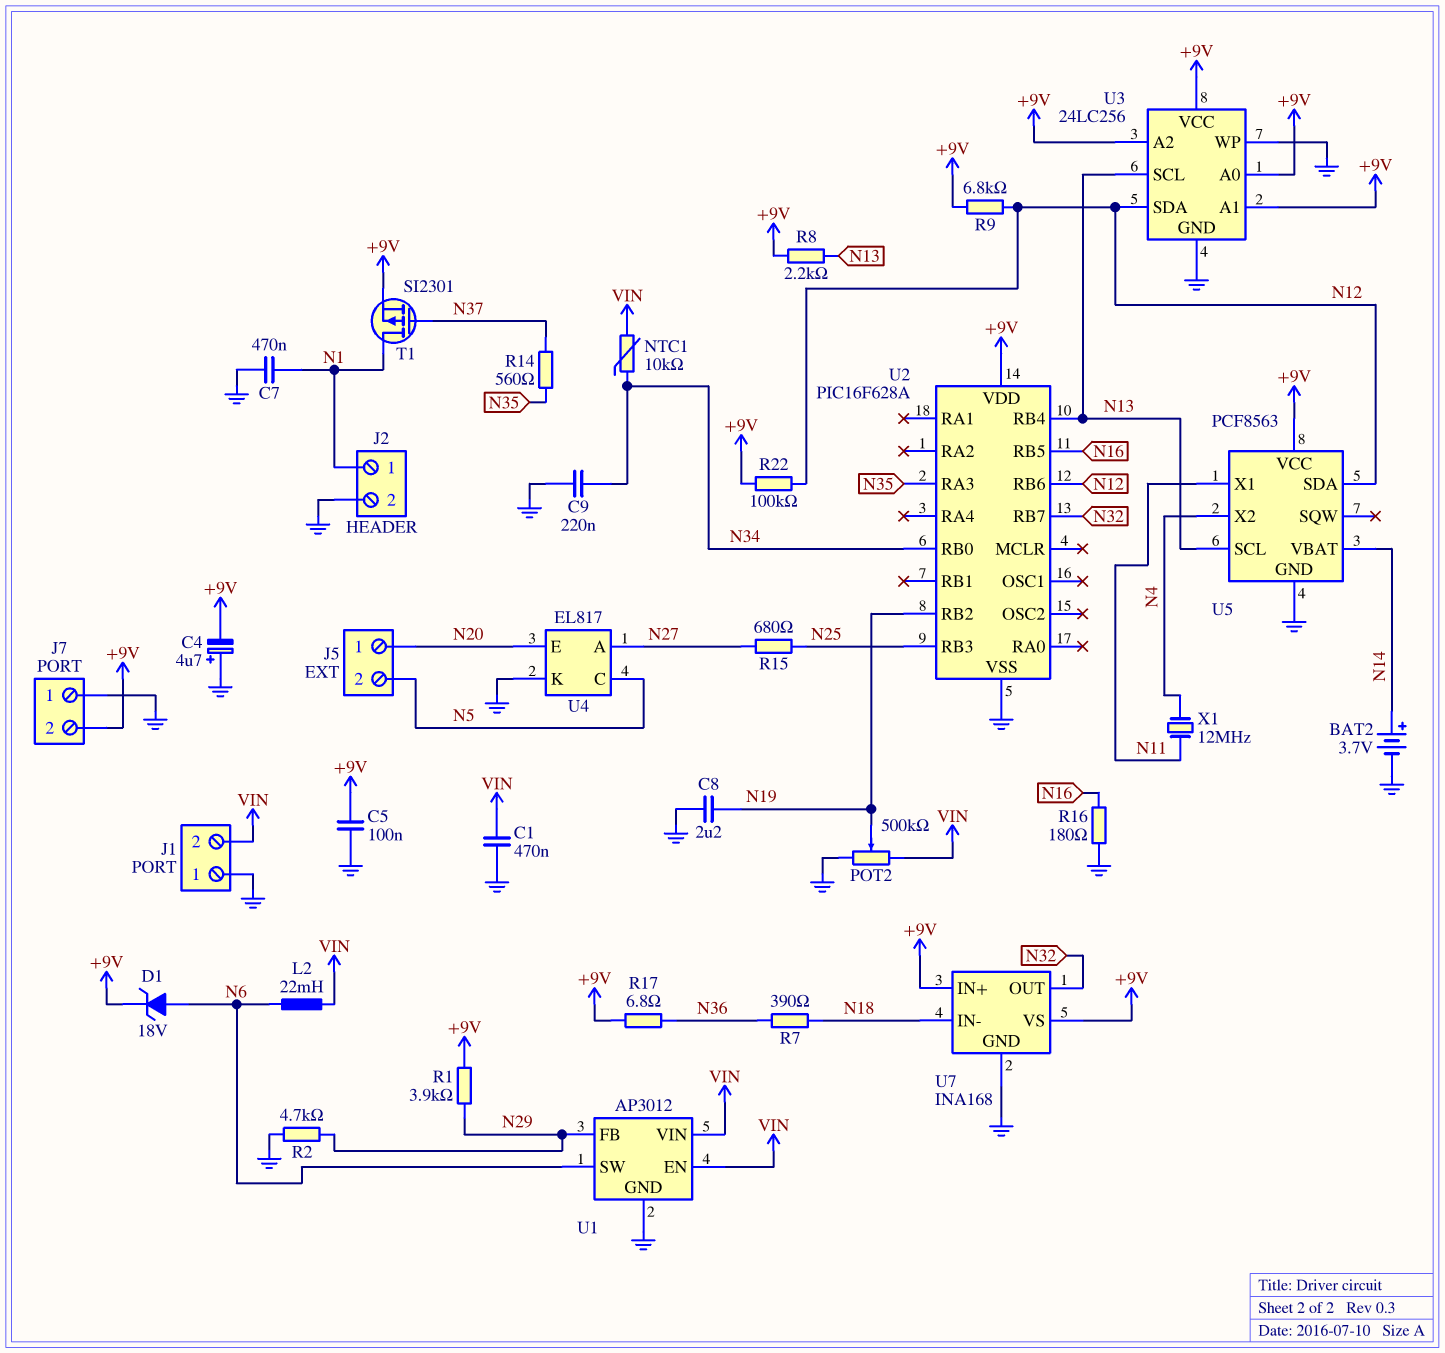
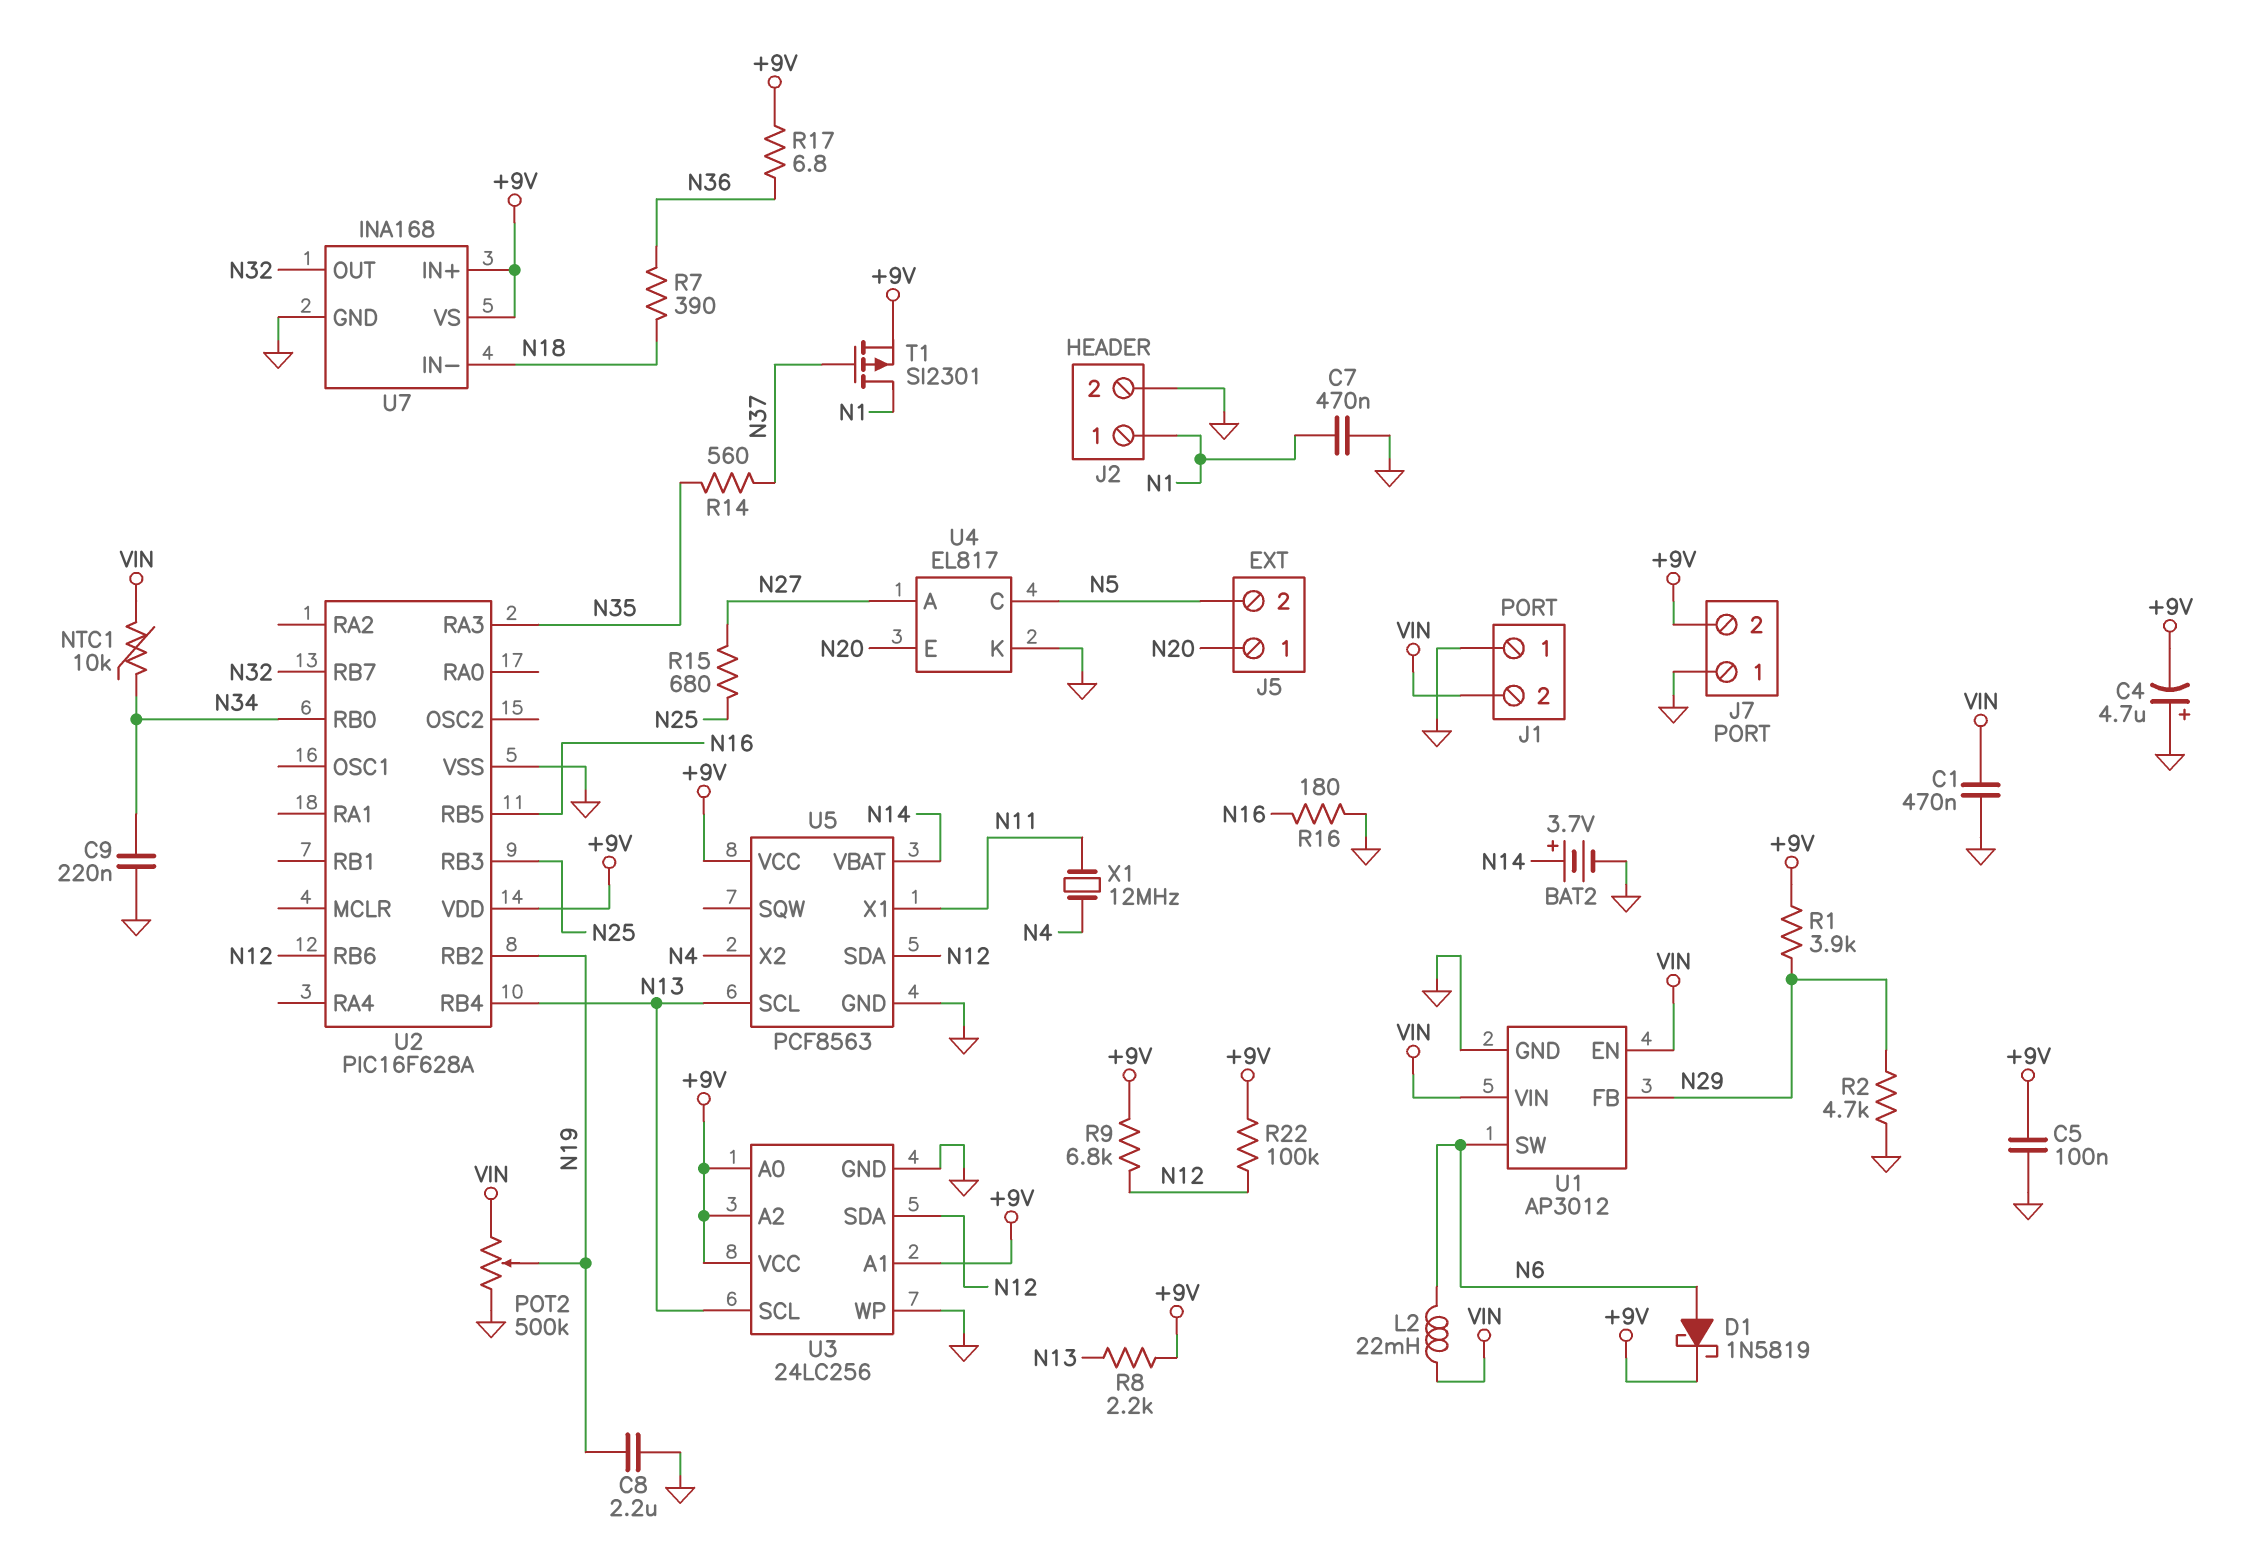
D1: zener 18V (A N6, K +9V) -> schottky 1N5819 (A N6, K +9V)

